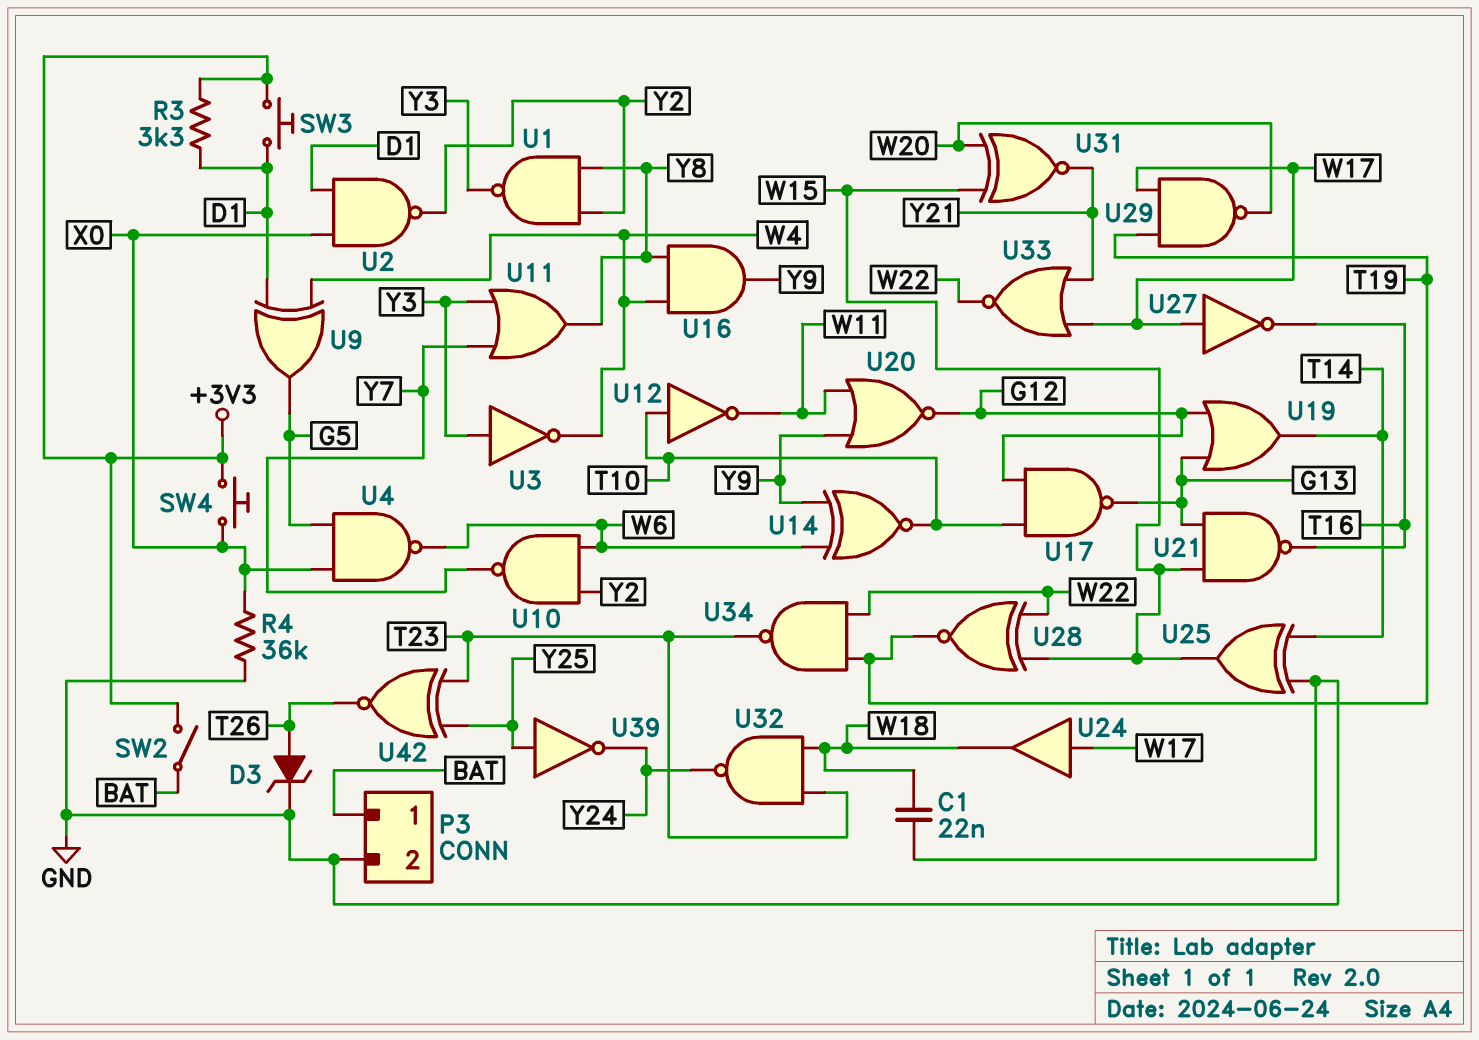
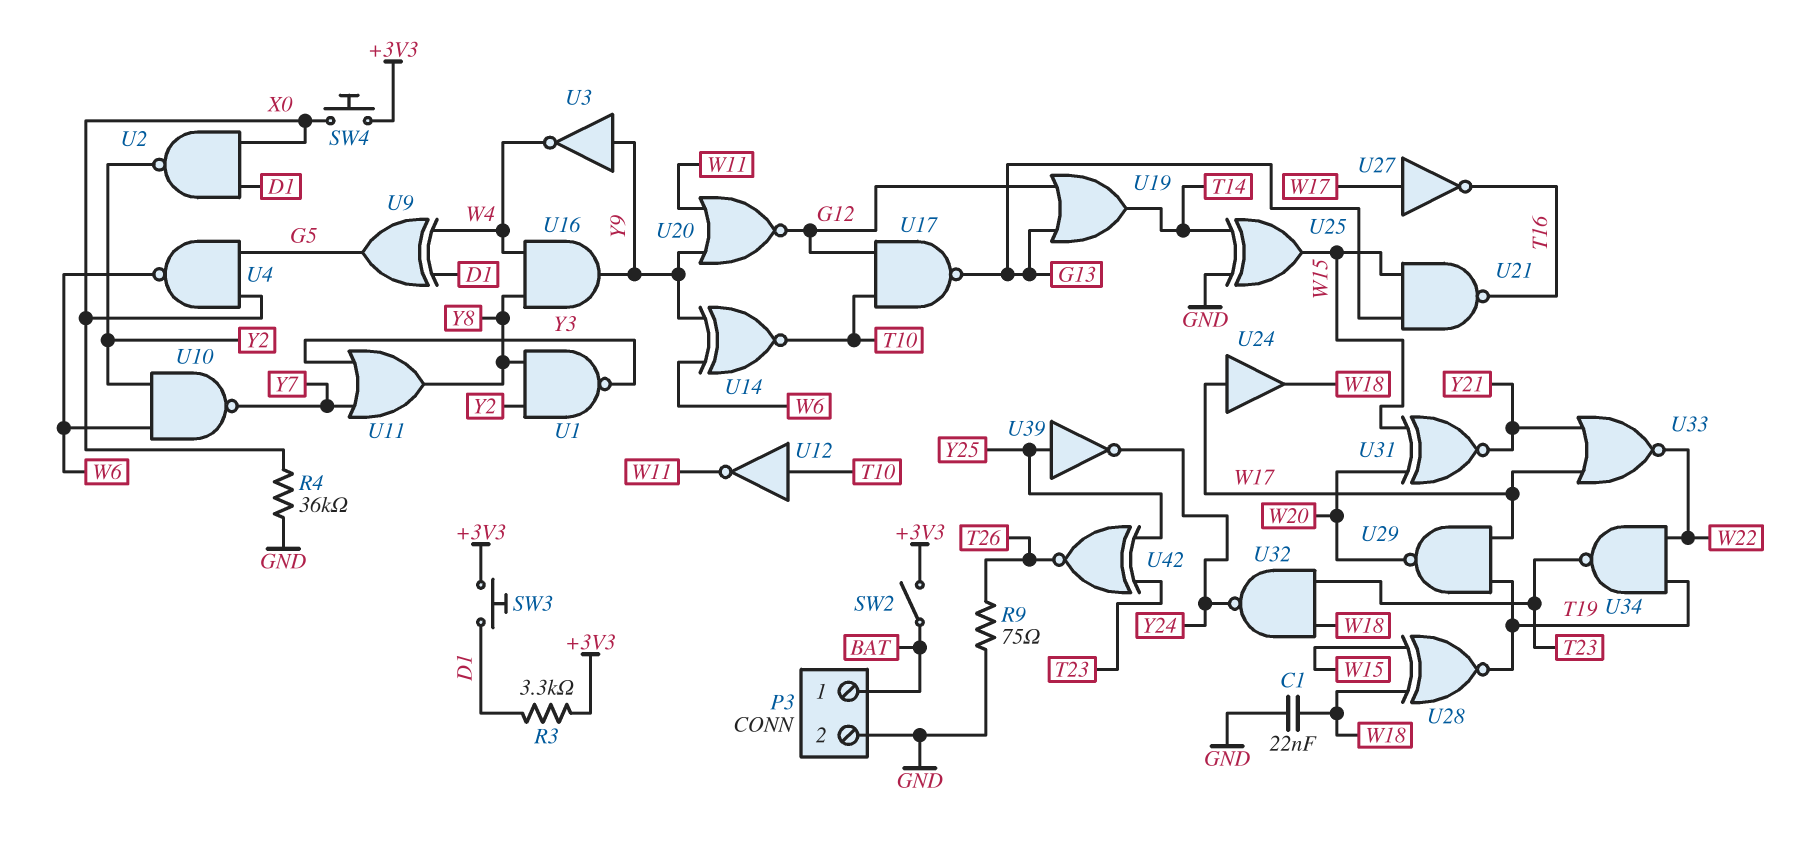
D3: zener (A T26, K GND) -> none
R9: none -> 75 (GND, T26)
U3: NOT (in Y3, out W4) -> NOT (in Y9, out W4)
U28: XNOR (in W15, in W22, out T19) -> XNOR (in W15, in W18, out T19)

